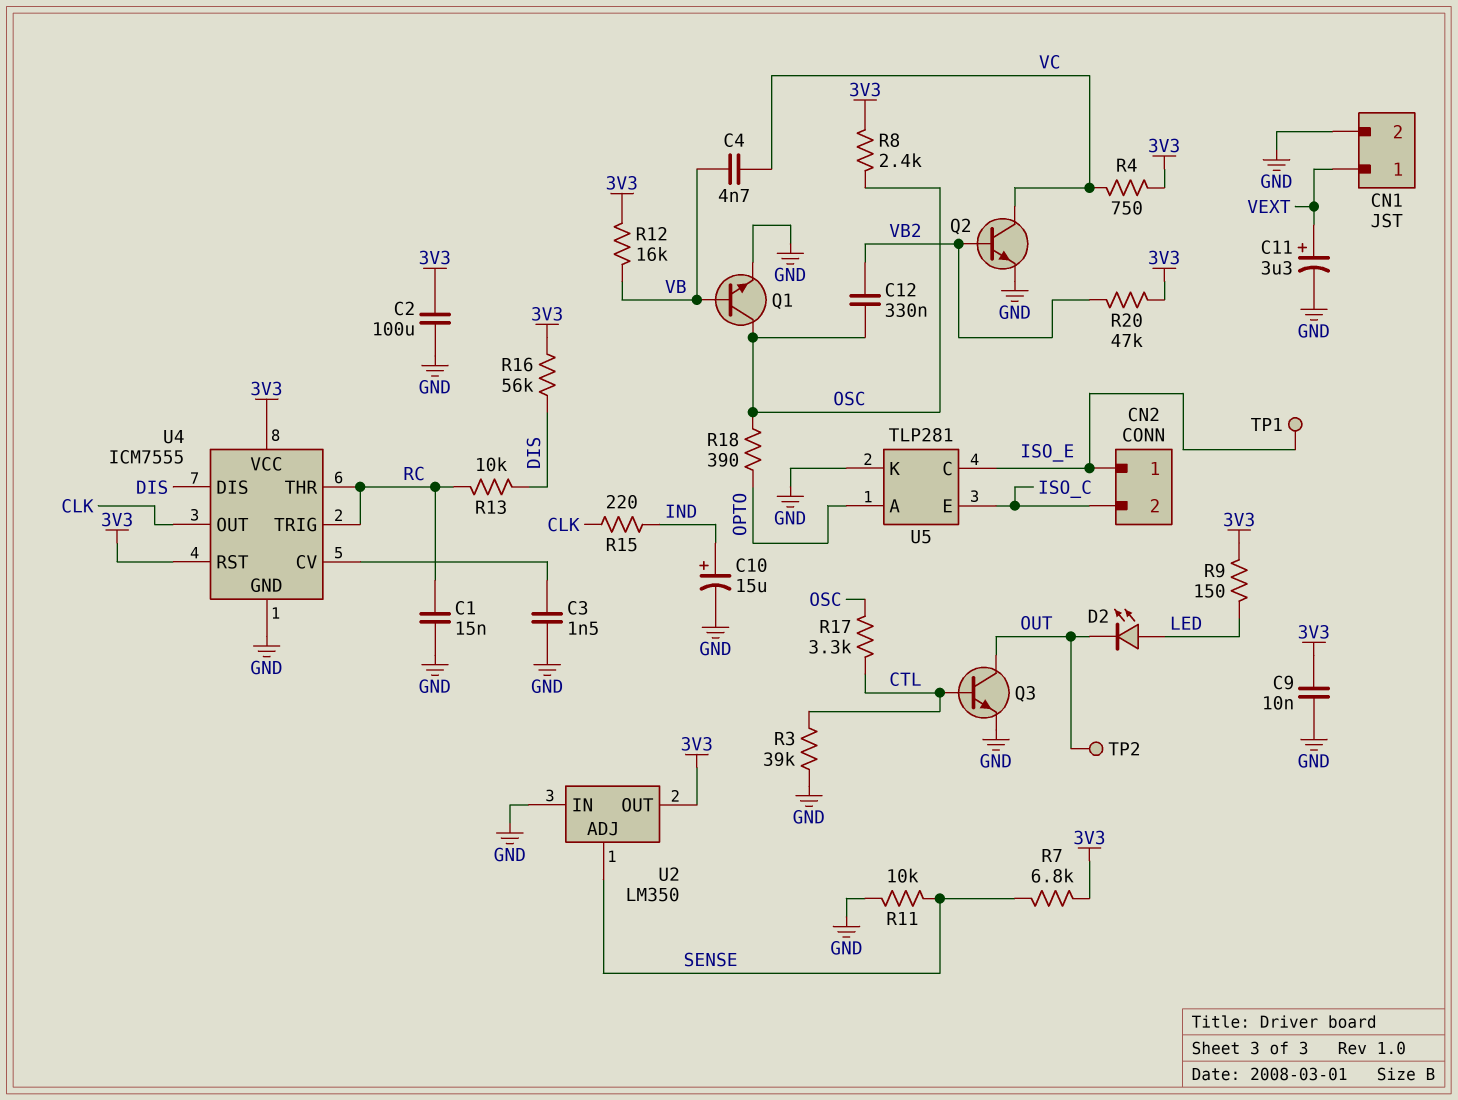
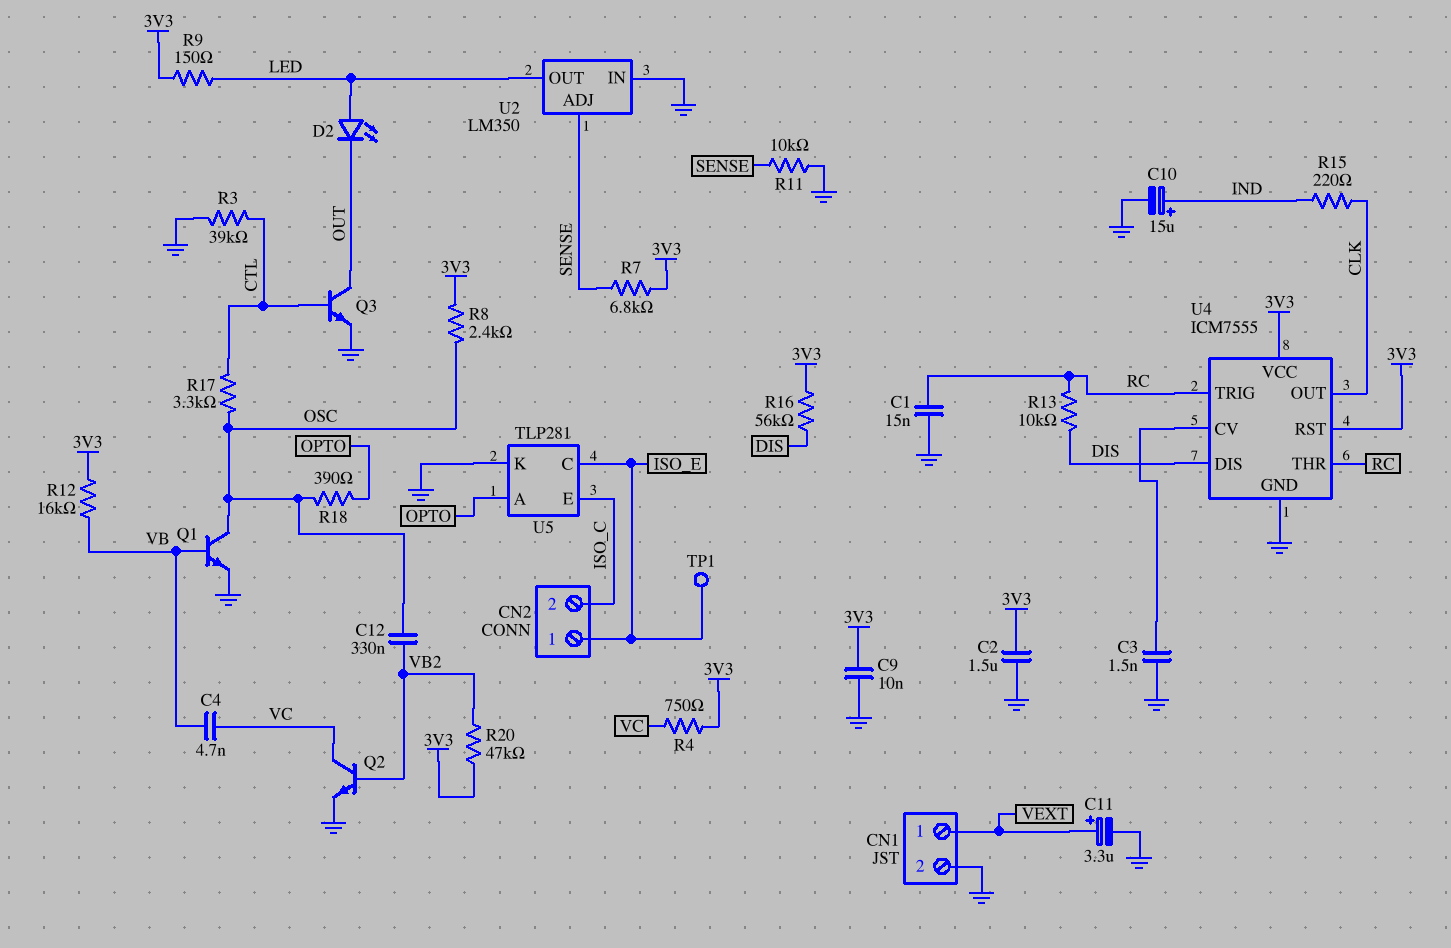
C2: 100uF (3V3, GND) -> 1.5uF (3V3, GND)
TP2: test point (OUT) -> none
U2 pin OUT: 3V3 -> LED

